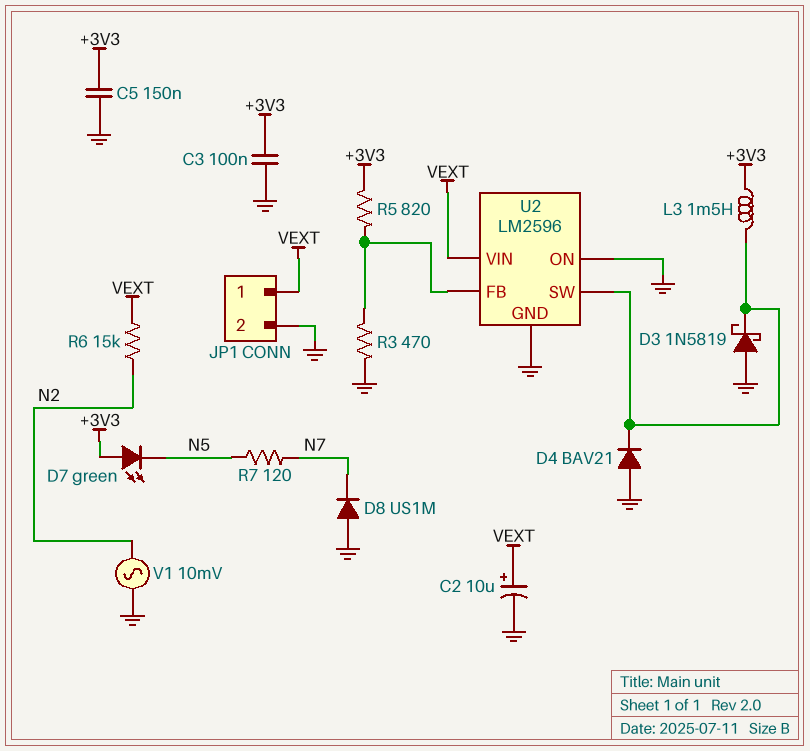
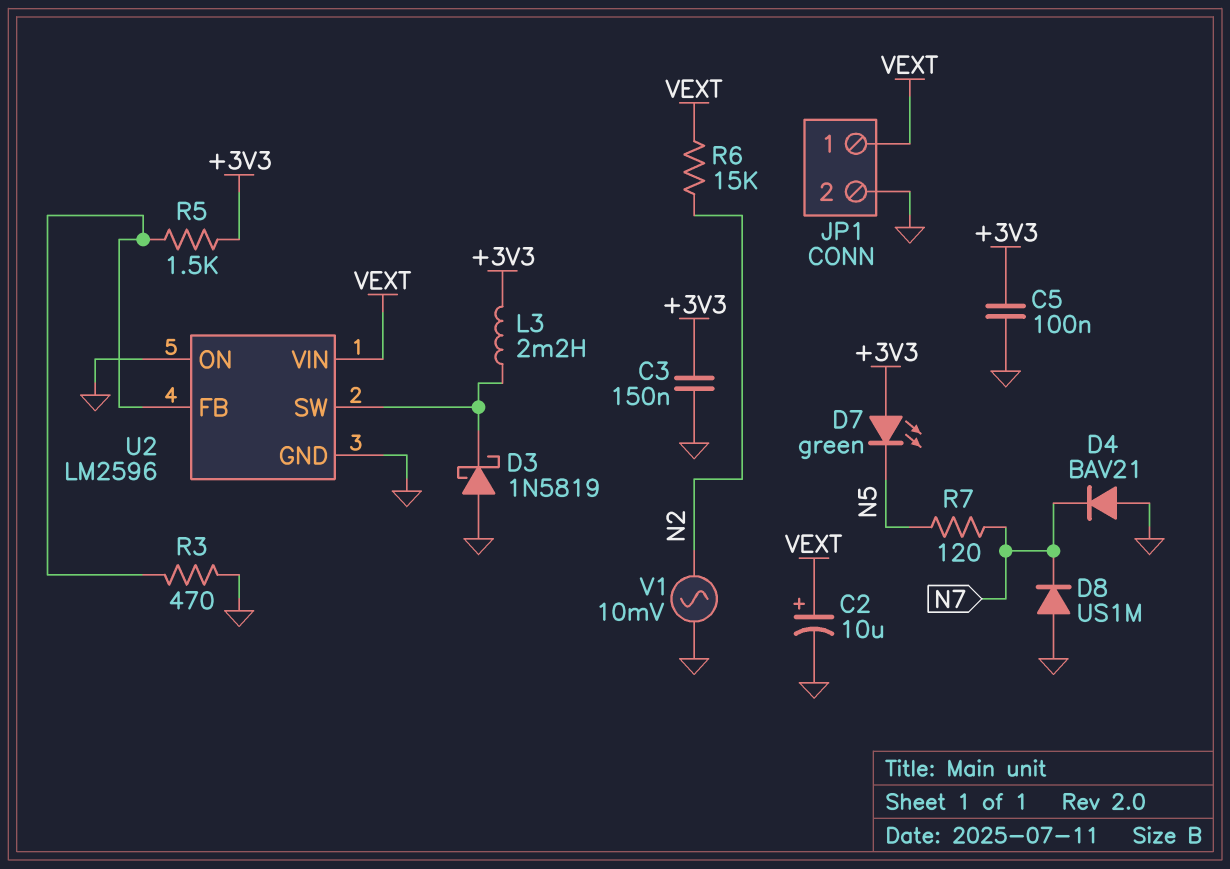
C3: 100nF (+3V3, GND) -> 150nF (+3V3, GND)
C5: 150nF (+3V3, GND) -> 100nF (+3V3, GND)
D4: diode BAV21 (A GND, K U2/SW) -> diode BAV21 (A GND, K N7)
L3: 1.5mH (+3V3, U2/SW) -> 2.2mH (+3V3, U2/SW)
R5: 820 (+3V3, U2/FB) -> 1.5k (+3V3, U2/FB)

